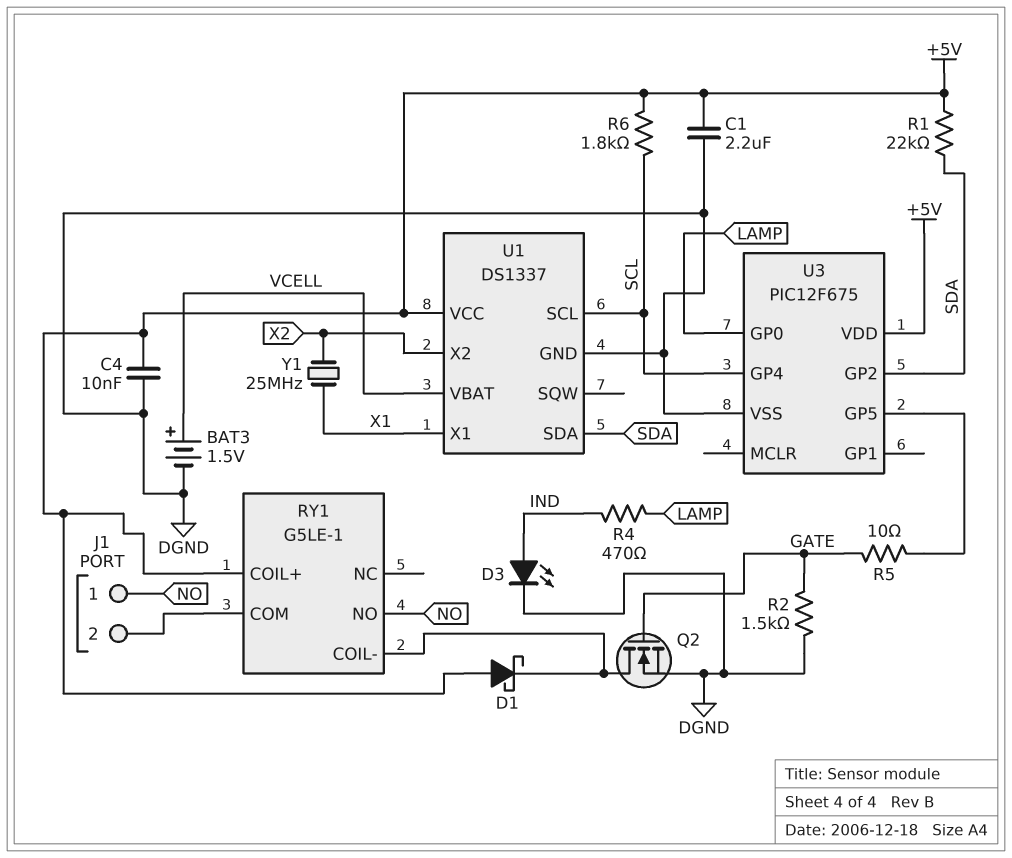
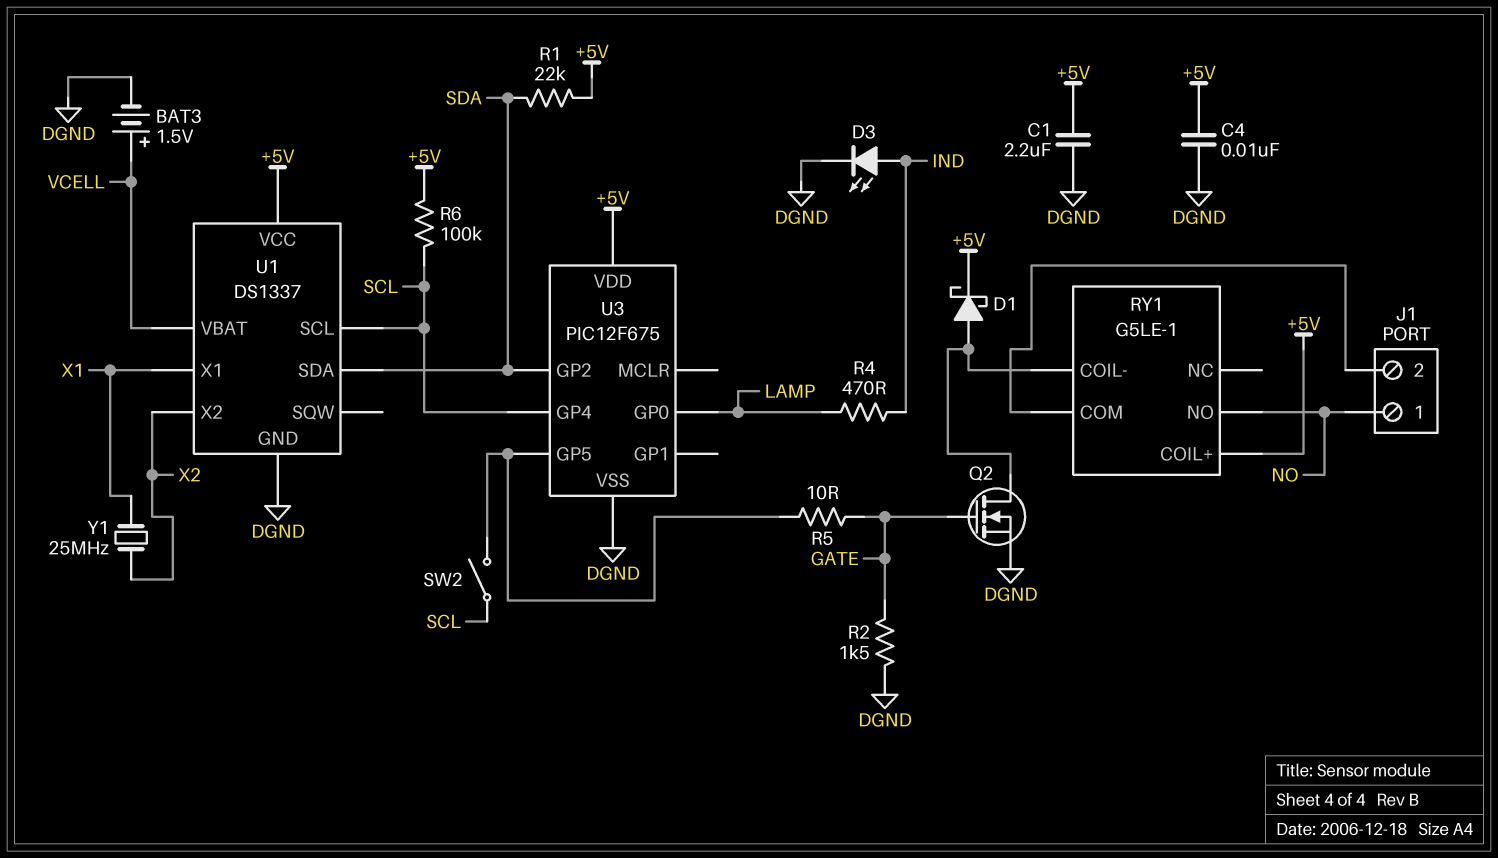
D1: schottky (A +5V, K RY1/COIL-) -> schottky (A RY1/COIL-, K +5V)
R6: 1.8k (+5V, SCL) -> 100k (+5V, SCL)
SW2: none -> switch (SCL, U3/GP5)

